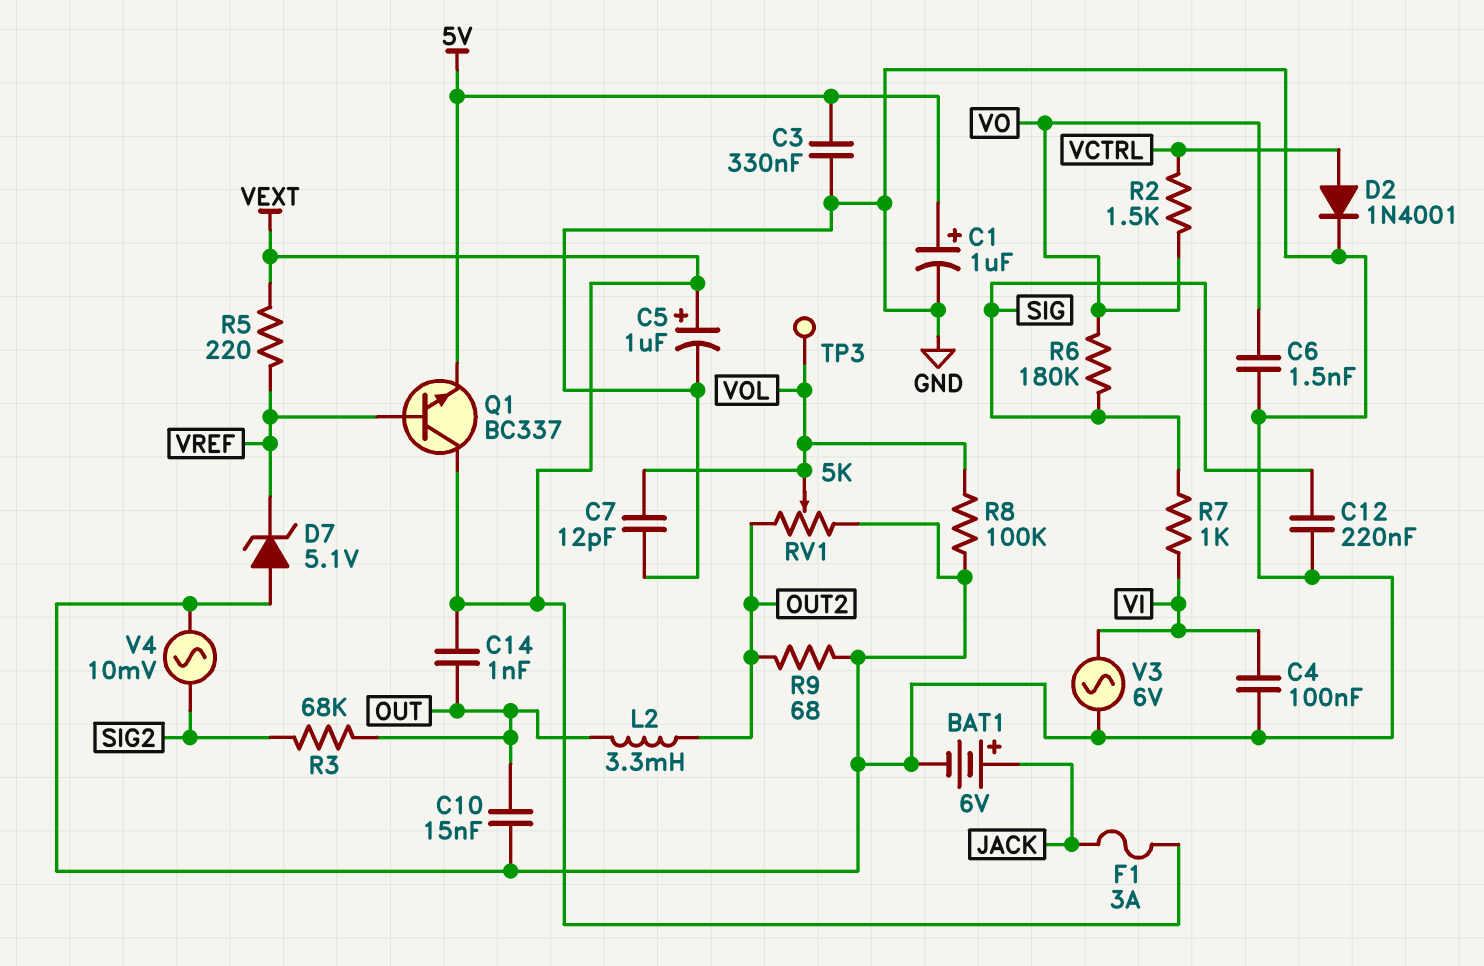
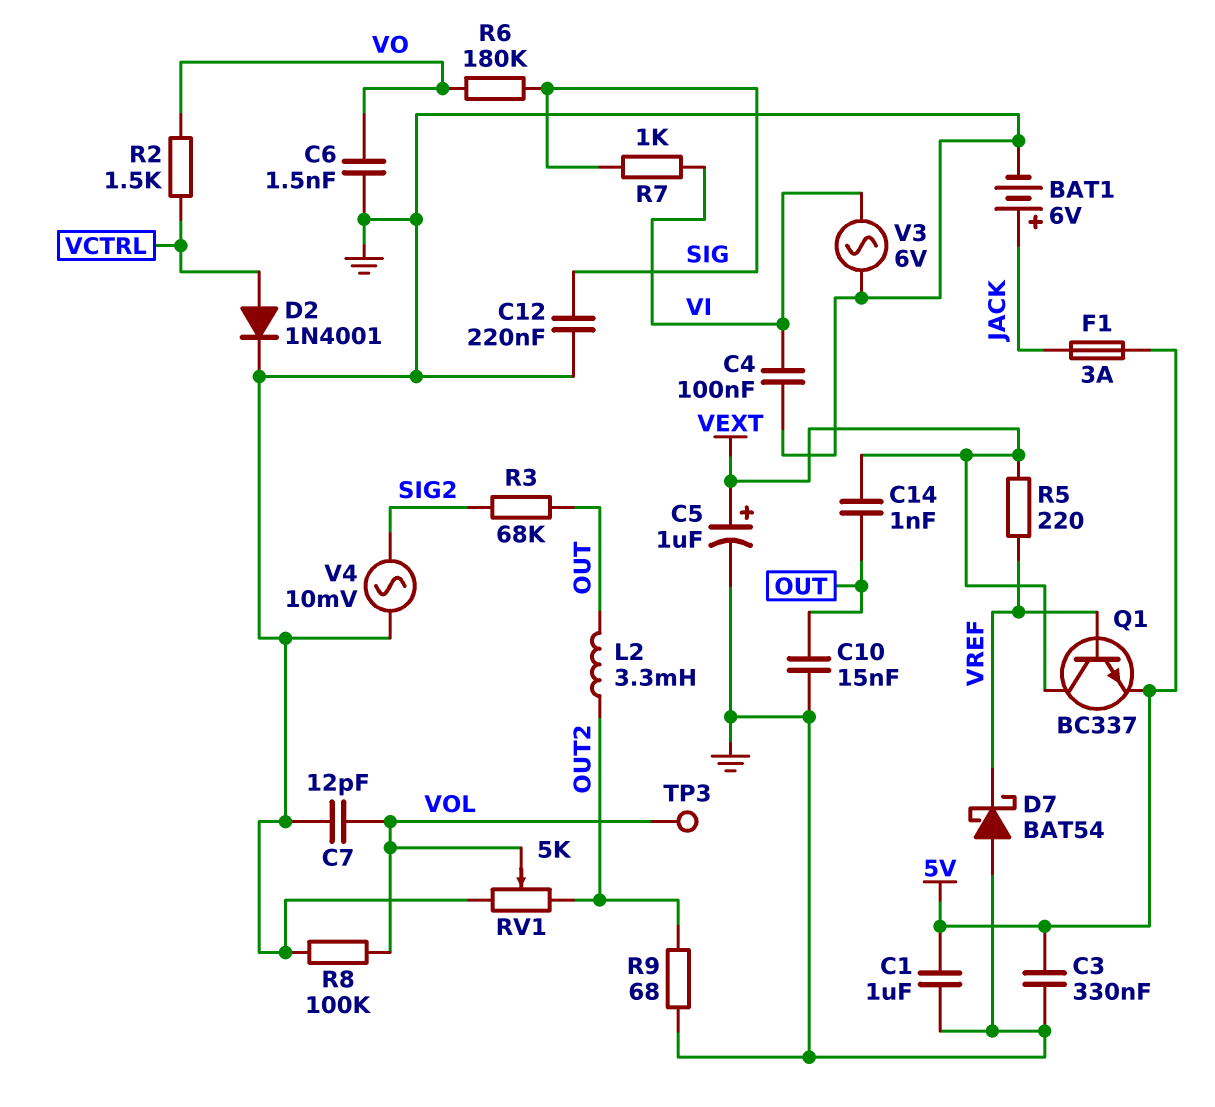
C1: 1uF (plus 5V, minus GND) -> 1uF (5V, GND)
D7: zener 5.1V (A GND, K VREF) -> schottky BAT54 (A GND, K VREF)
F1: 3A (JACK, VEXT) -> 3A (5V, JACK)

